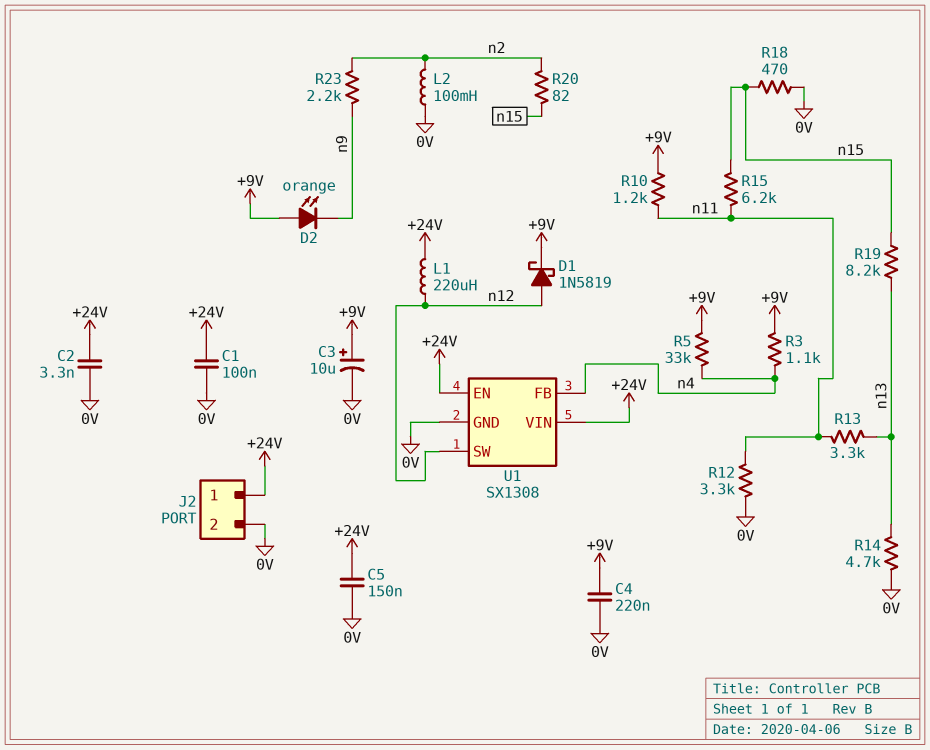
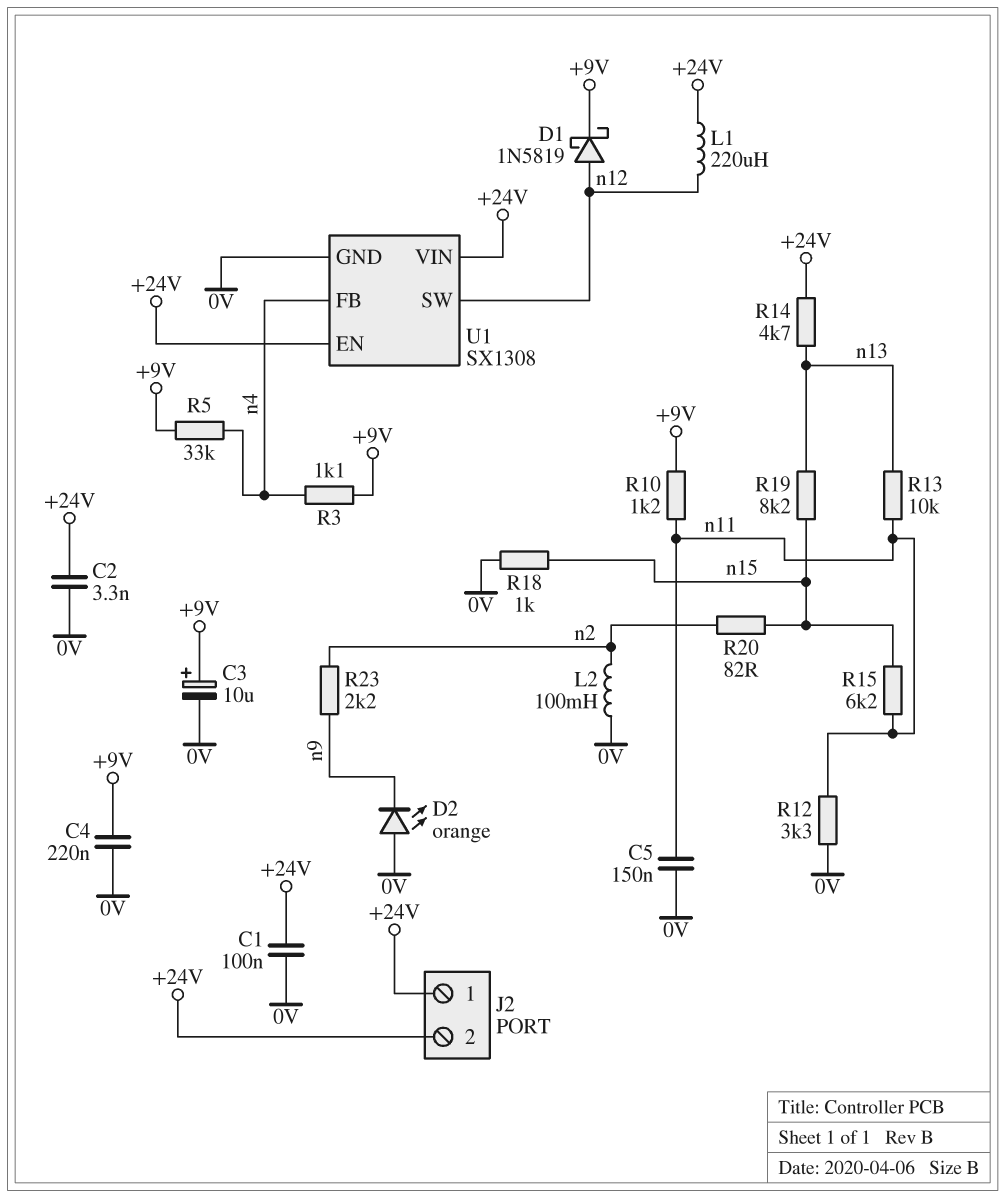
C5: 150nF (+24V, 0V) -> 150nF (0V, n11)
D2: LED orange (A +9V, K n9) -> LED orange (A 0V, K n9)
J2 pin 2: 0V -> +24V
R13: 3.3k (n11, n13) -> 10k (n11, n13)
R14: 4.7k (0V, n13) -> 4.7k (+24V, n13)
R18: 470 (0V, n15) -> 1k (0V, n15)

